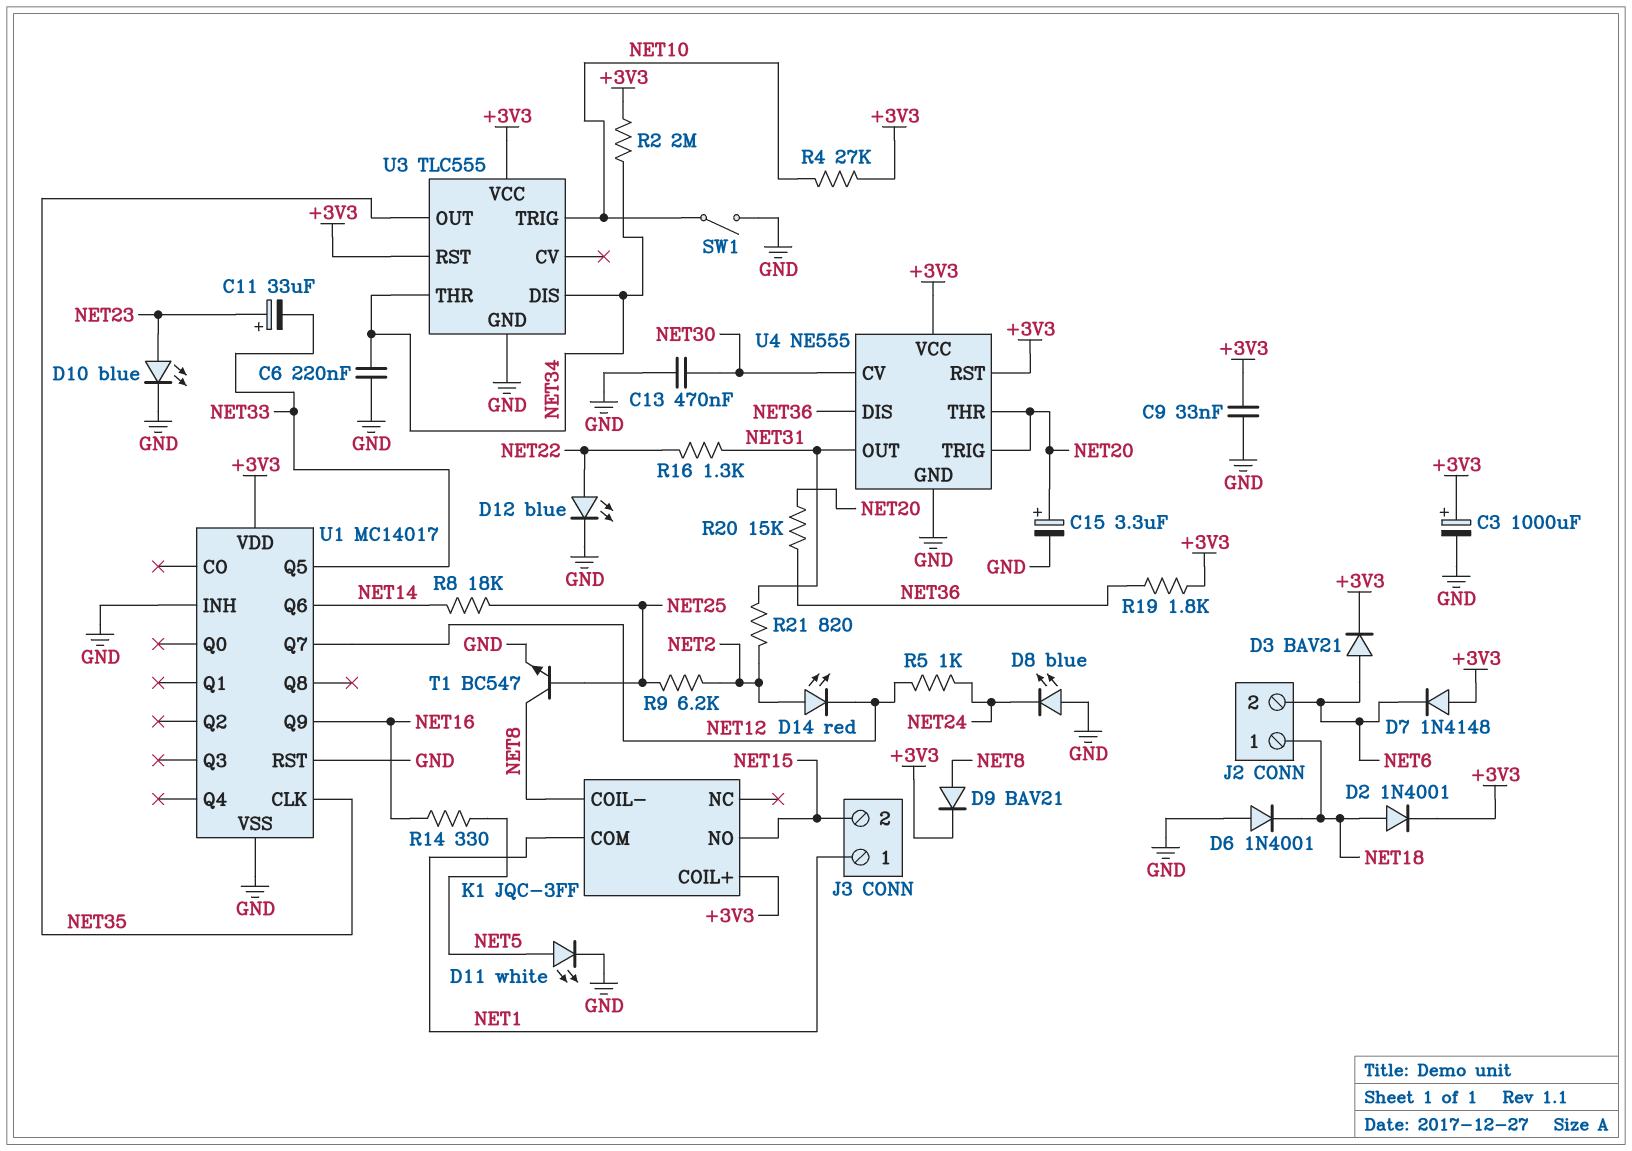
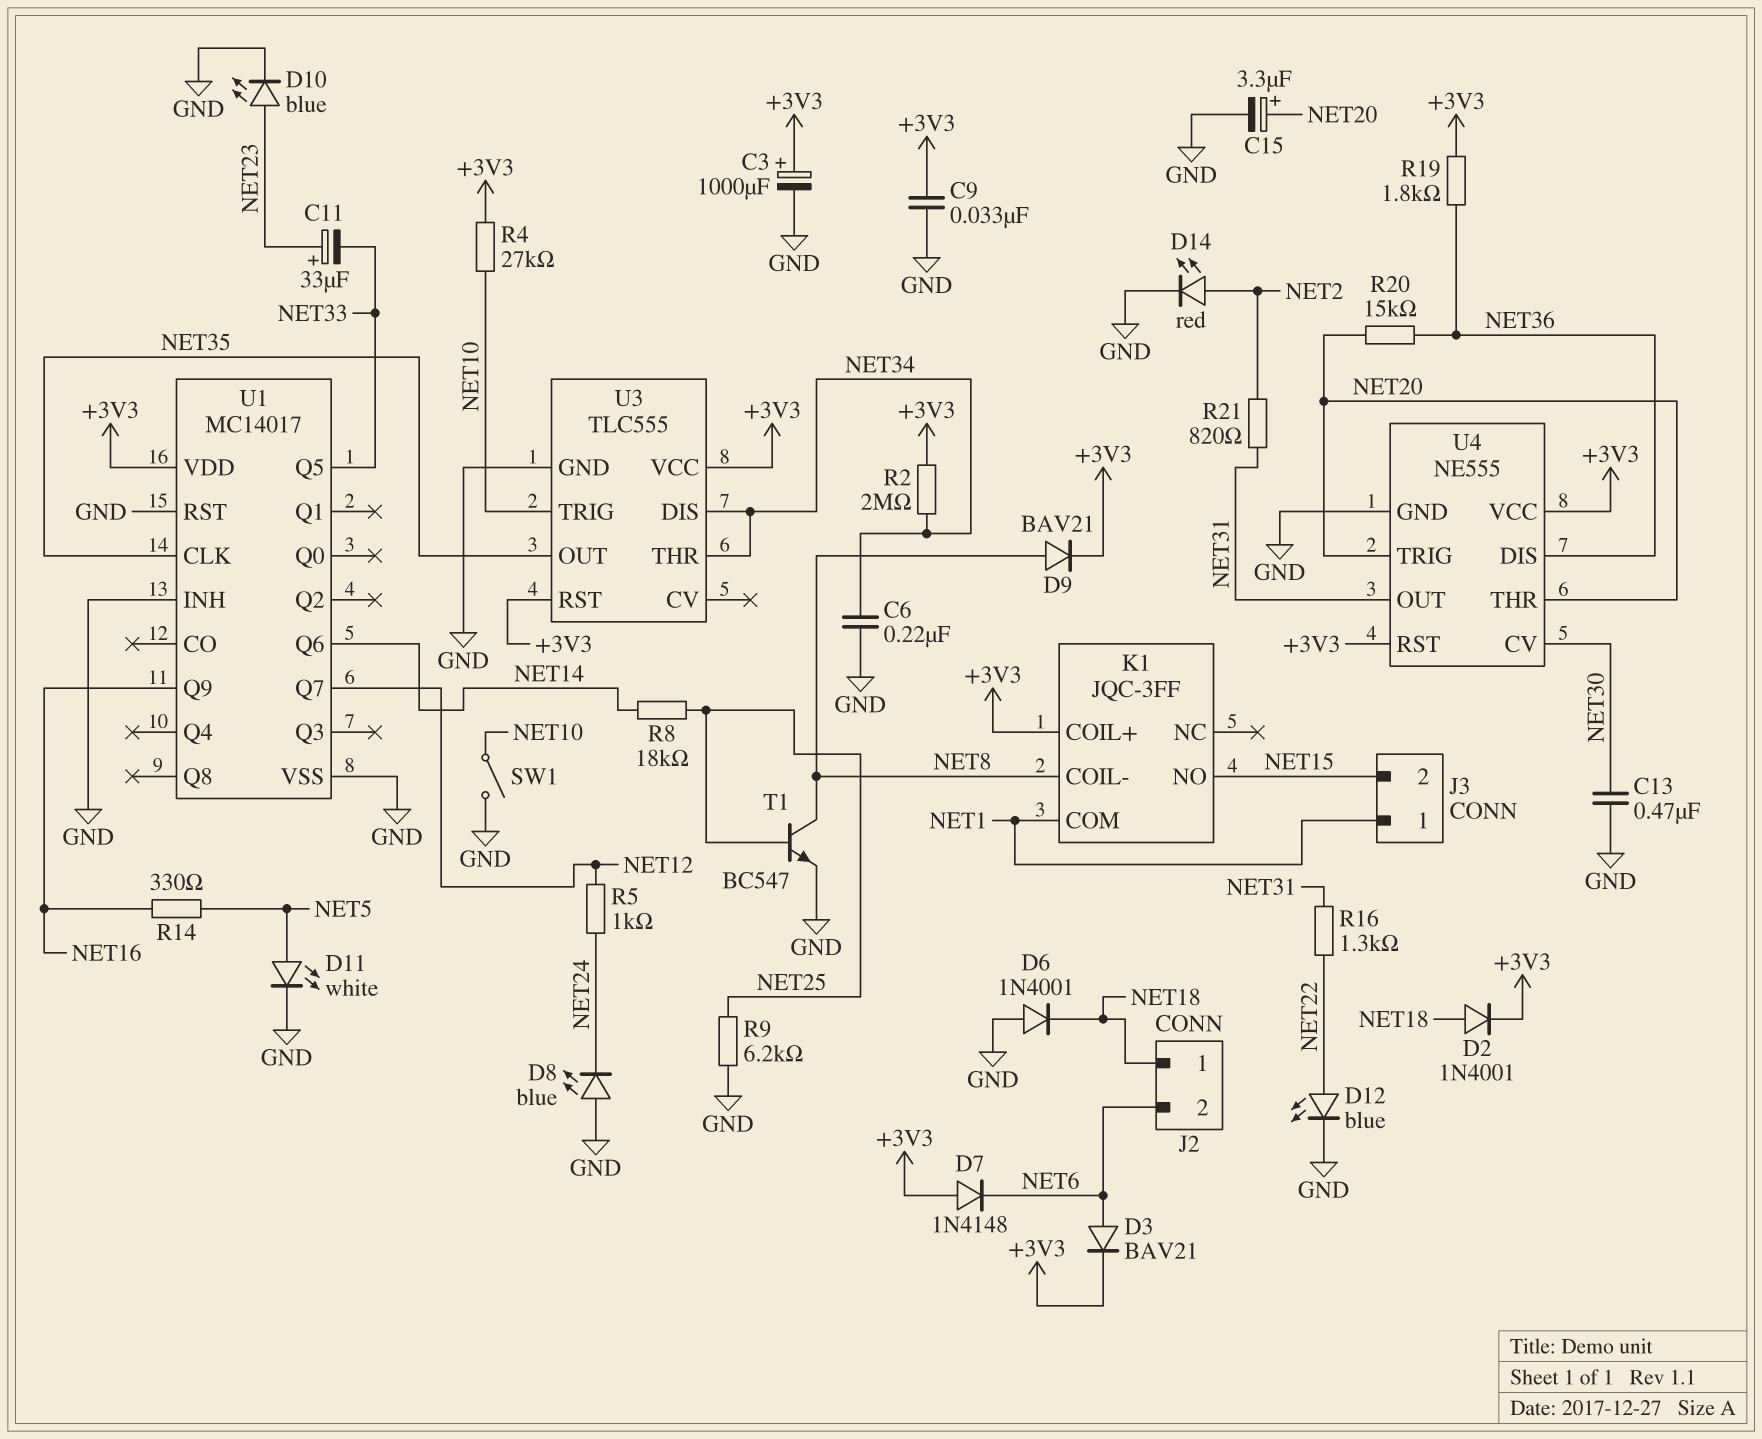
D14: LED red (A NET2, K NET12) -> LED red (A NET2, K GND)
R9: 6.2k (NET2, NET25) -> 6.2k (GND, NET25)

